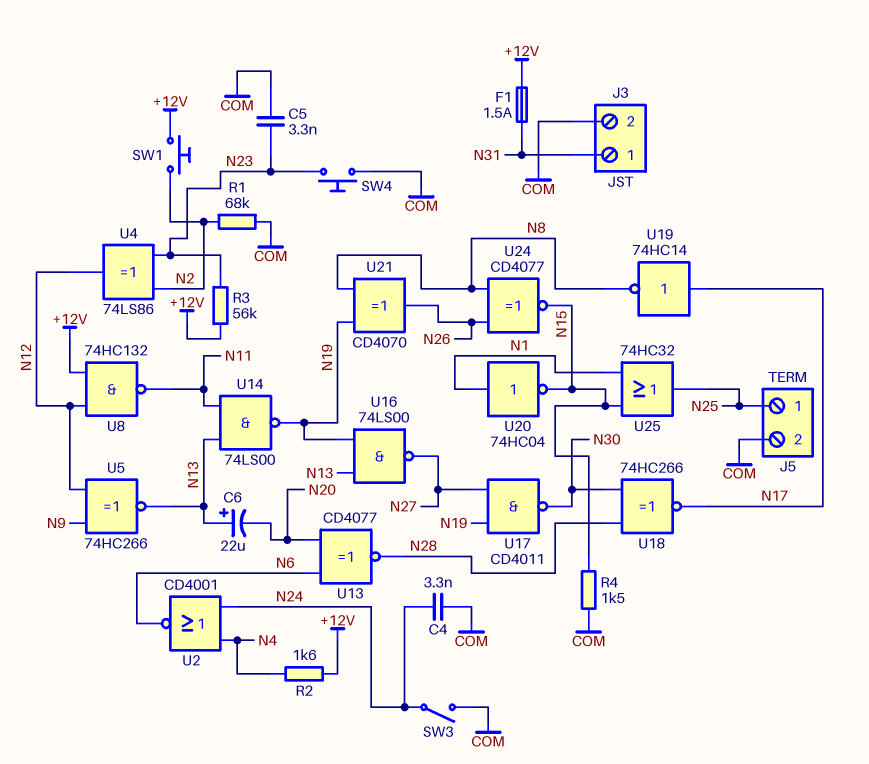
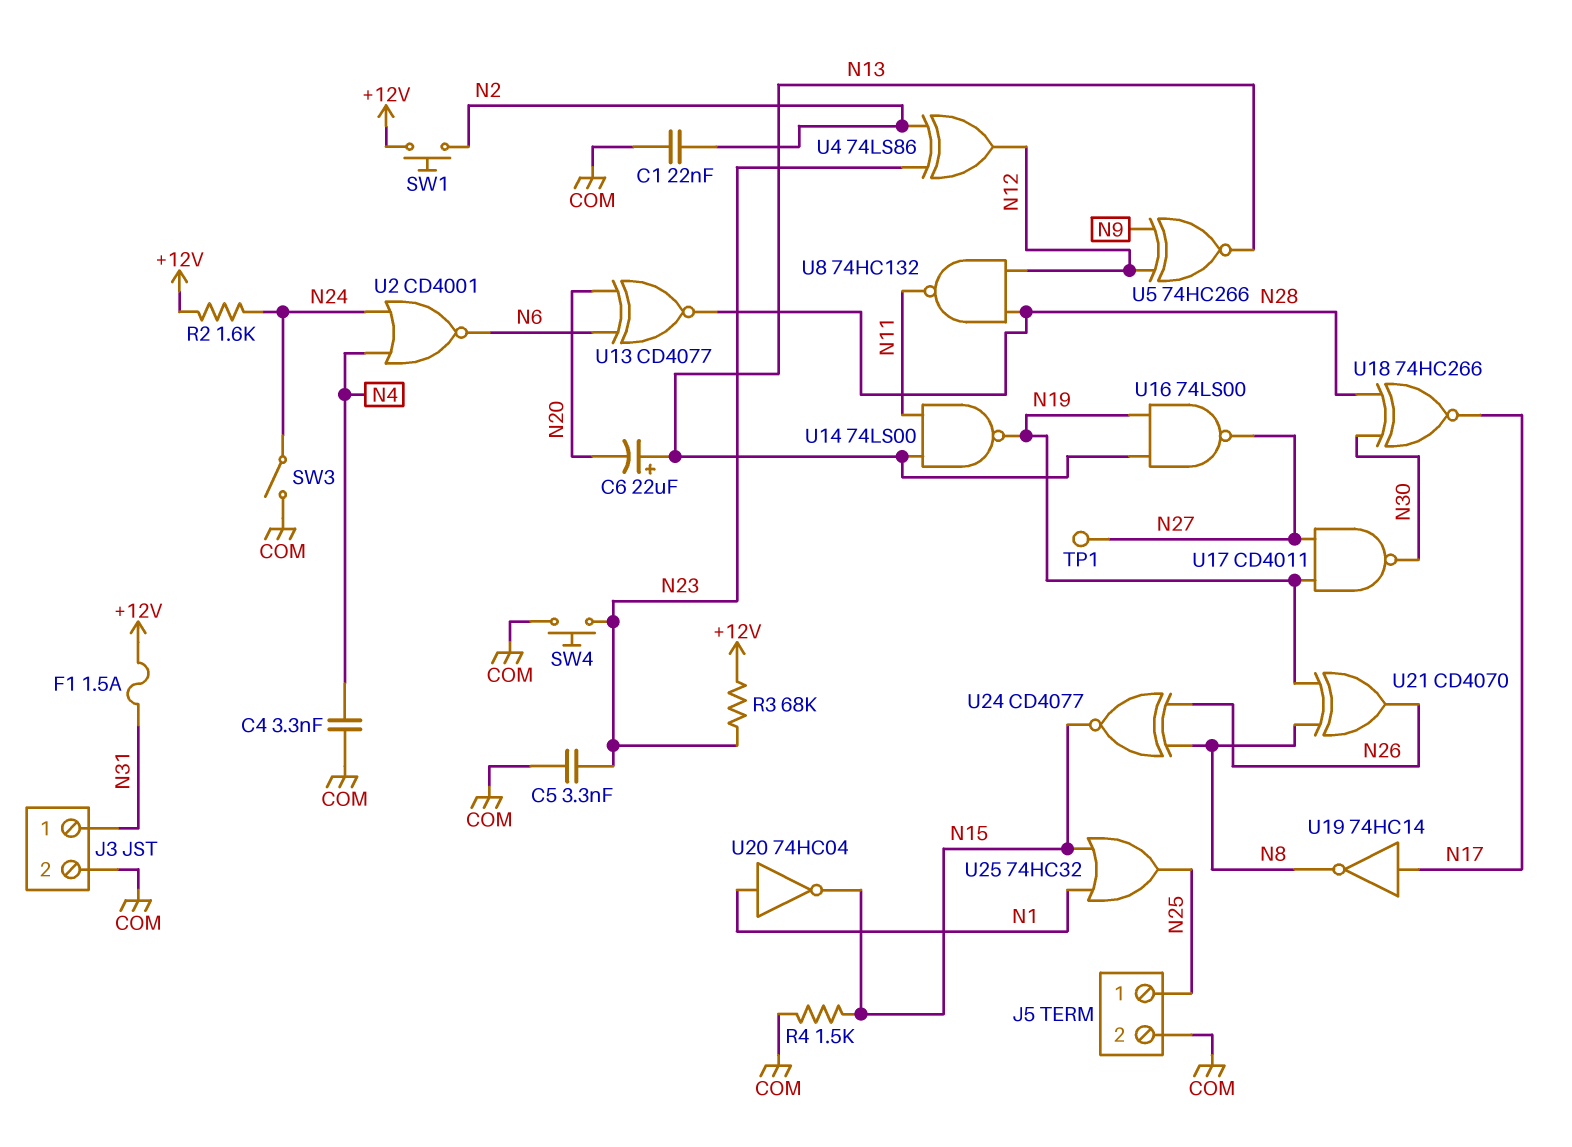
C1: none -> 22nF (COM, N2)
C4: 3.3nF (COM, N24) -> 3.3nF (COM, N4)
R1: 68k (COM, N2) -> none
R2: 1.6k (+12V, N4) -> 1.6k (+12V, N24)
R3: 56k (+12V, N23) -> 68k (+12V, N23)
TP1: none -> test point (N27)
U8: NAND 74HC132 (in +12V, in N12, out N11) -> NAND 74HC132 (in N12, in N28, out N11)

